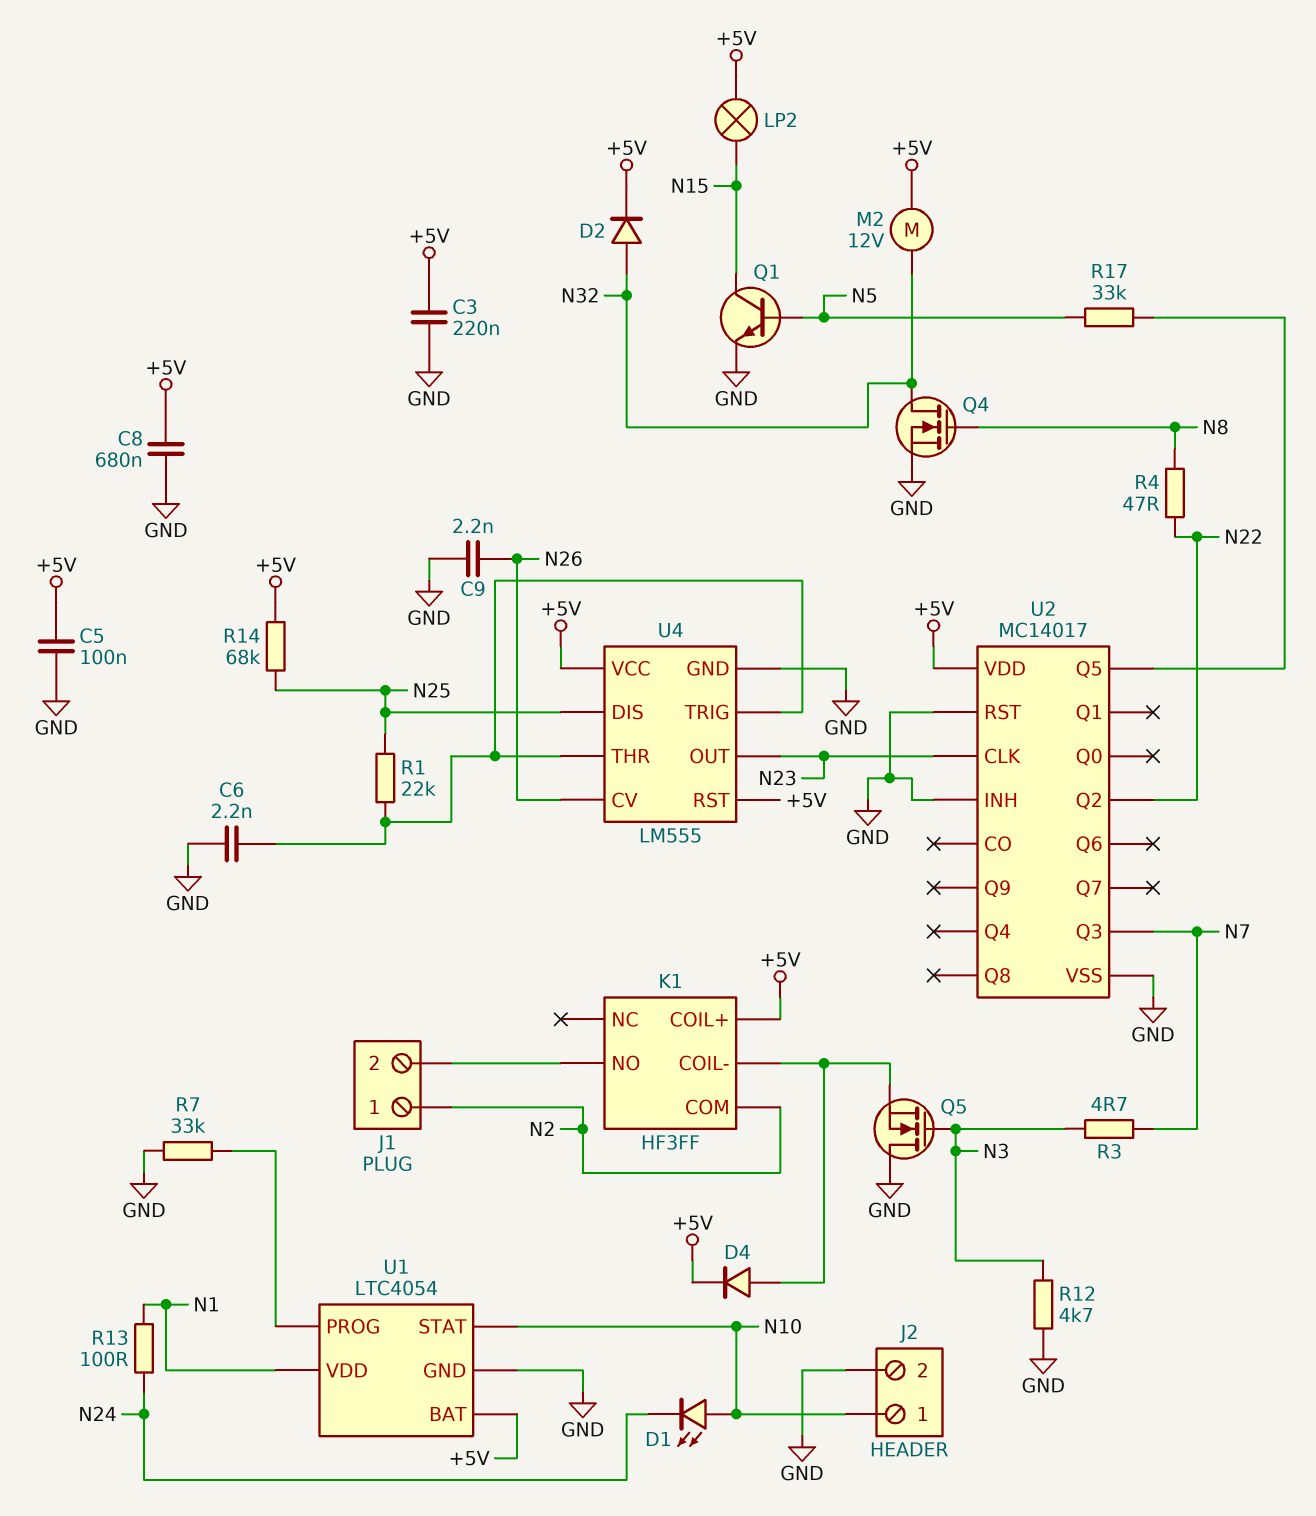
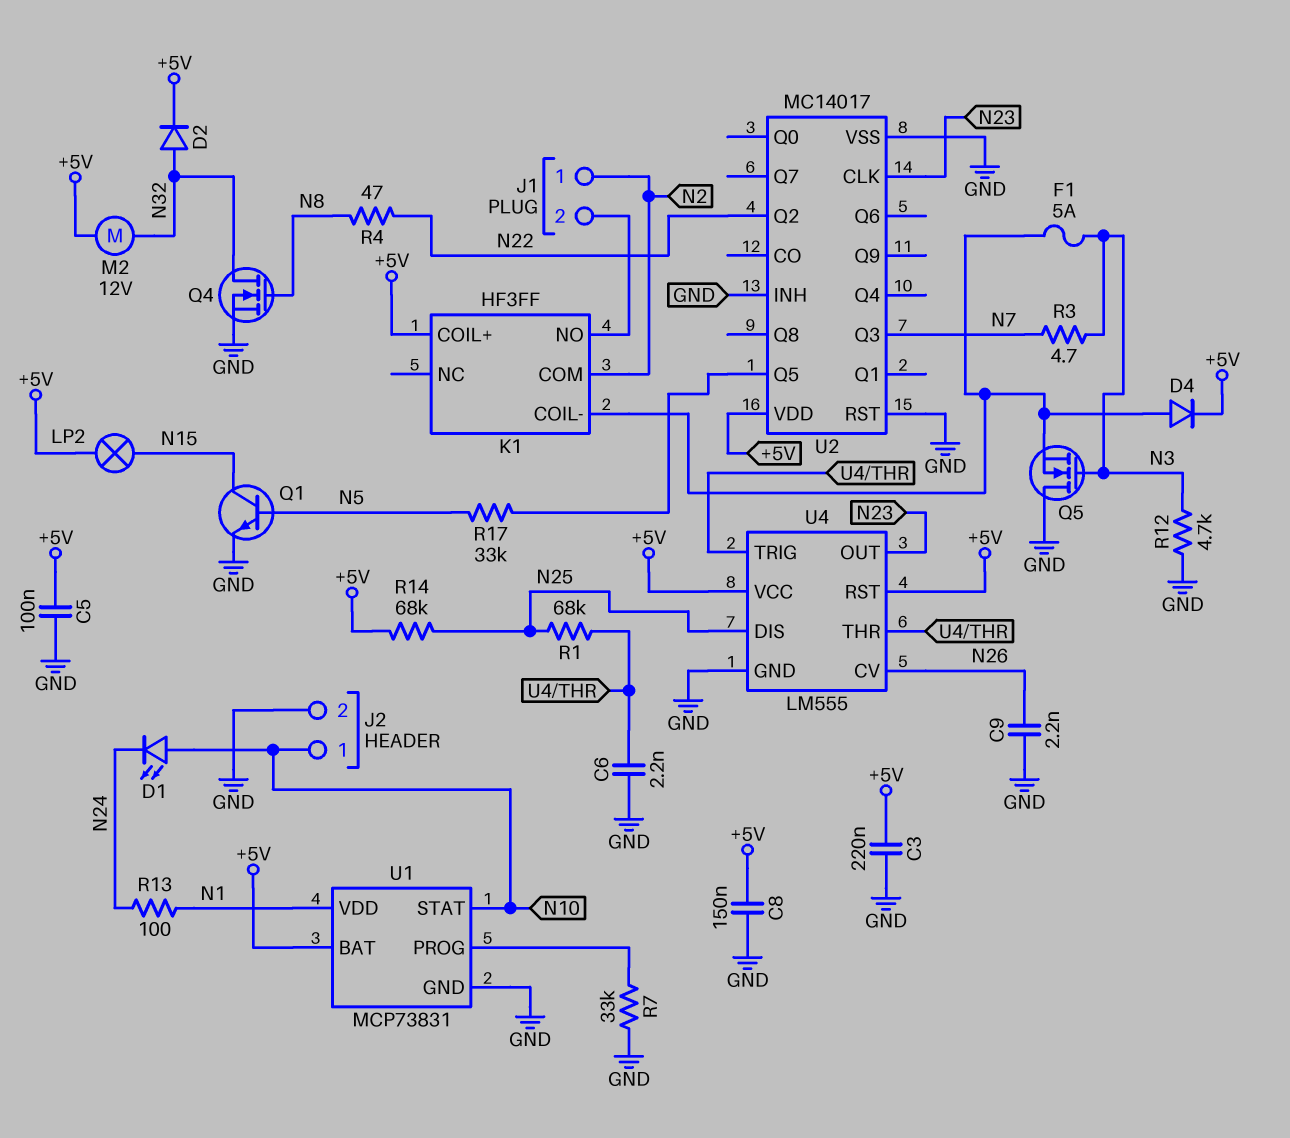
C8: 680nF (+5V, GND) -> 150nF (+5V, GND)
F1: none -> 5A (K1/COIL-, N3)
R1: 22k (N25, U4/THR) -> 68k (N25, U4/THR)
U1: LTC4054 -> MCP73831

